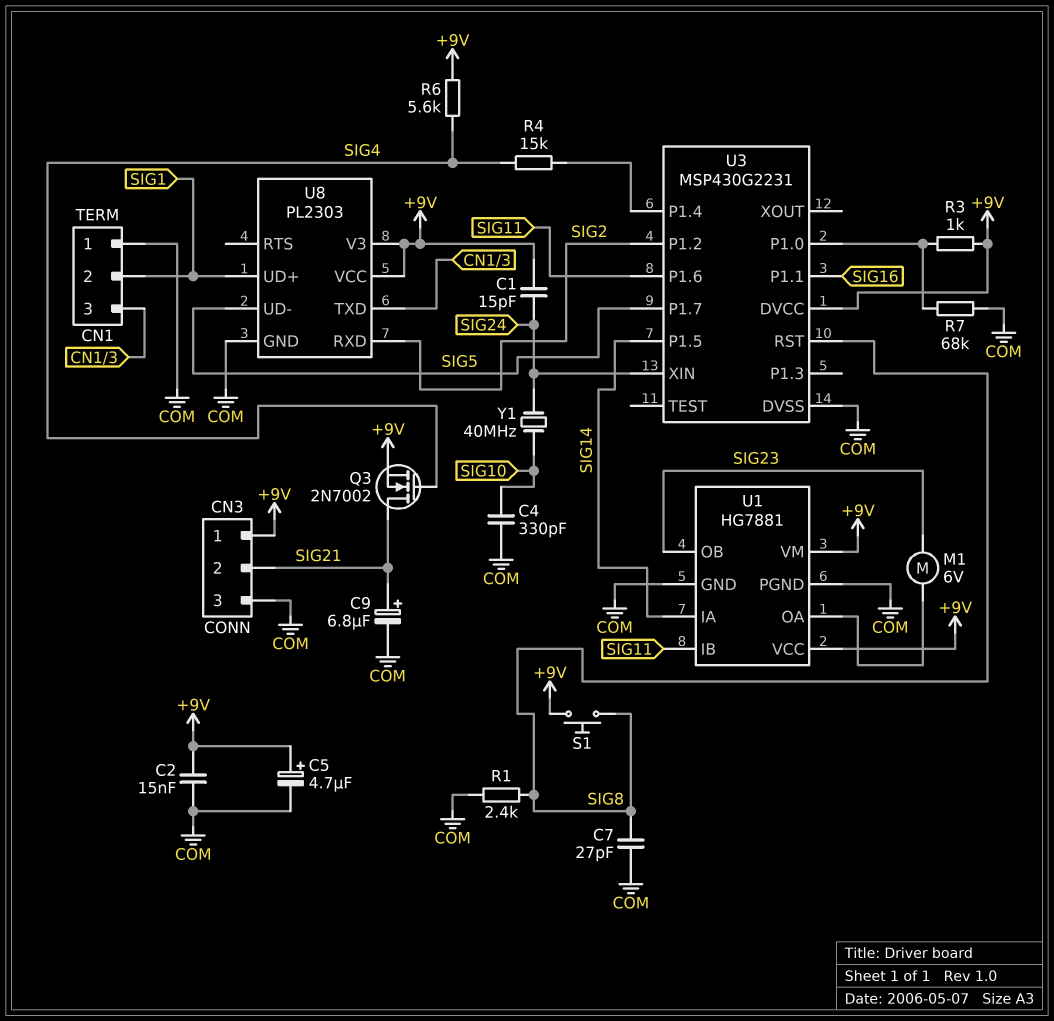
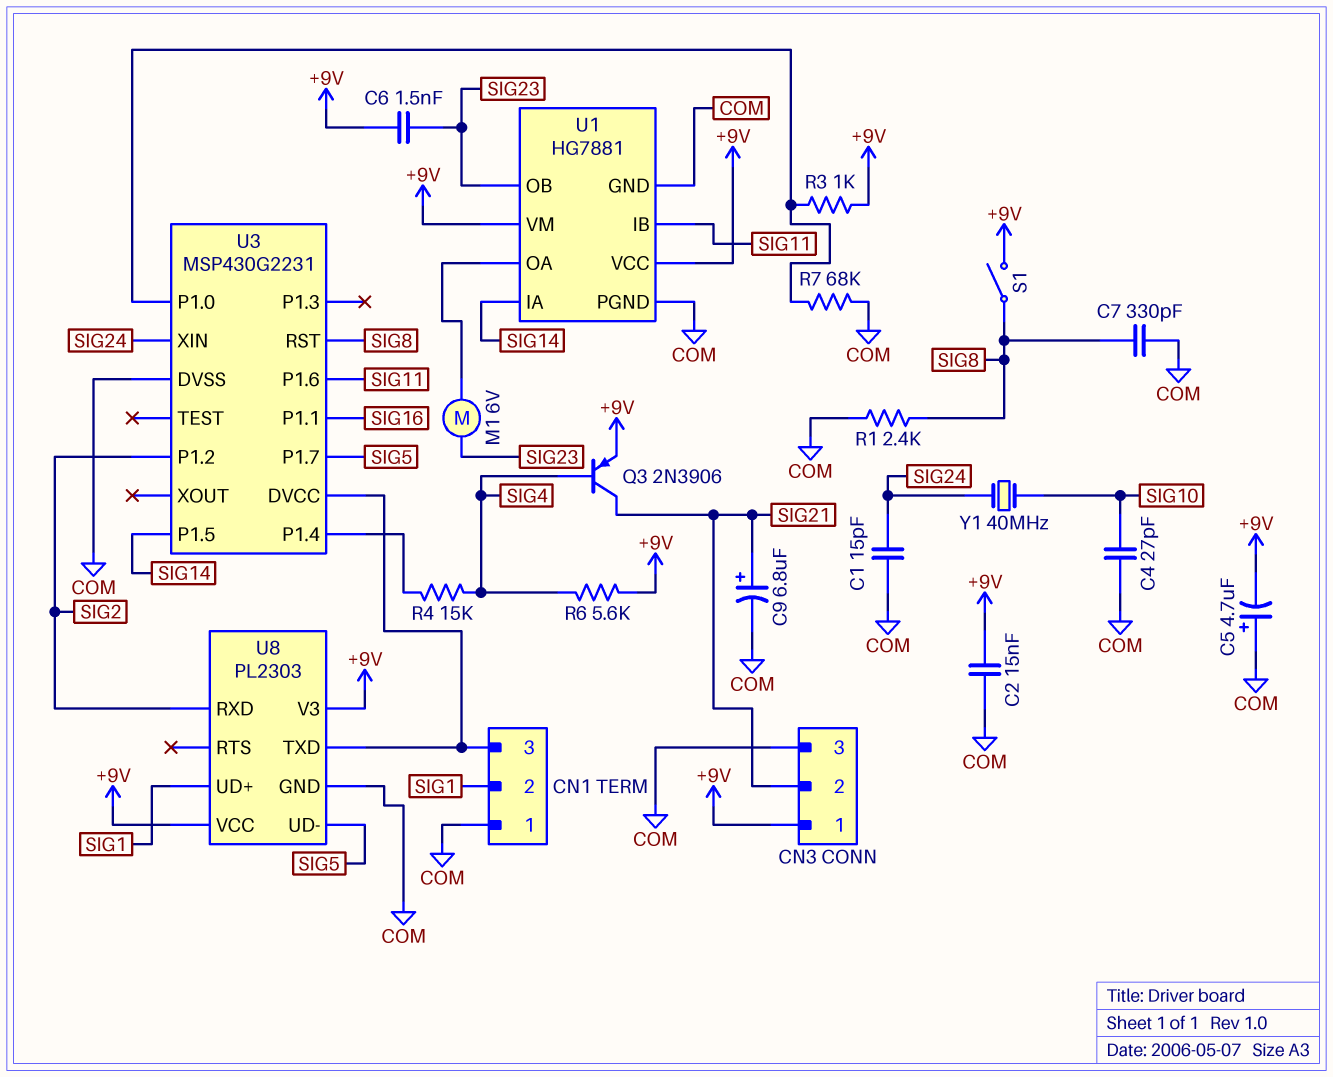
C1: 15pF (+9V, SIG24) -> 15pF (COM, SIG24)
C4: 330pF (COM, SIG10) -> 27pF (COM, SIG10)
C5: 4.7uF (plus +9V, minus COM) -> 4.7uF (plus COM, minus +9V)
C6: none -> 1.5nF (+9V, SIG23)
C7: 27pF (COM, SIG8) -> 330pF (COM, SIG8)
Q3: NMOS 2N7002 (G SIG4, D SIG21, S +9V) -> PNP 2N3906 (B SIG4, C SIG21, E +9V)
S1: button (+9V, SIG8) -> switch (+9V, SIG8)
U3 pin DVCC: +9V -> CN1/3

